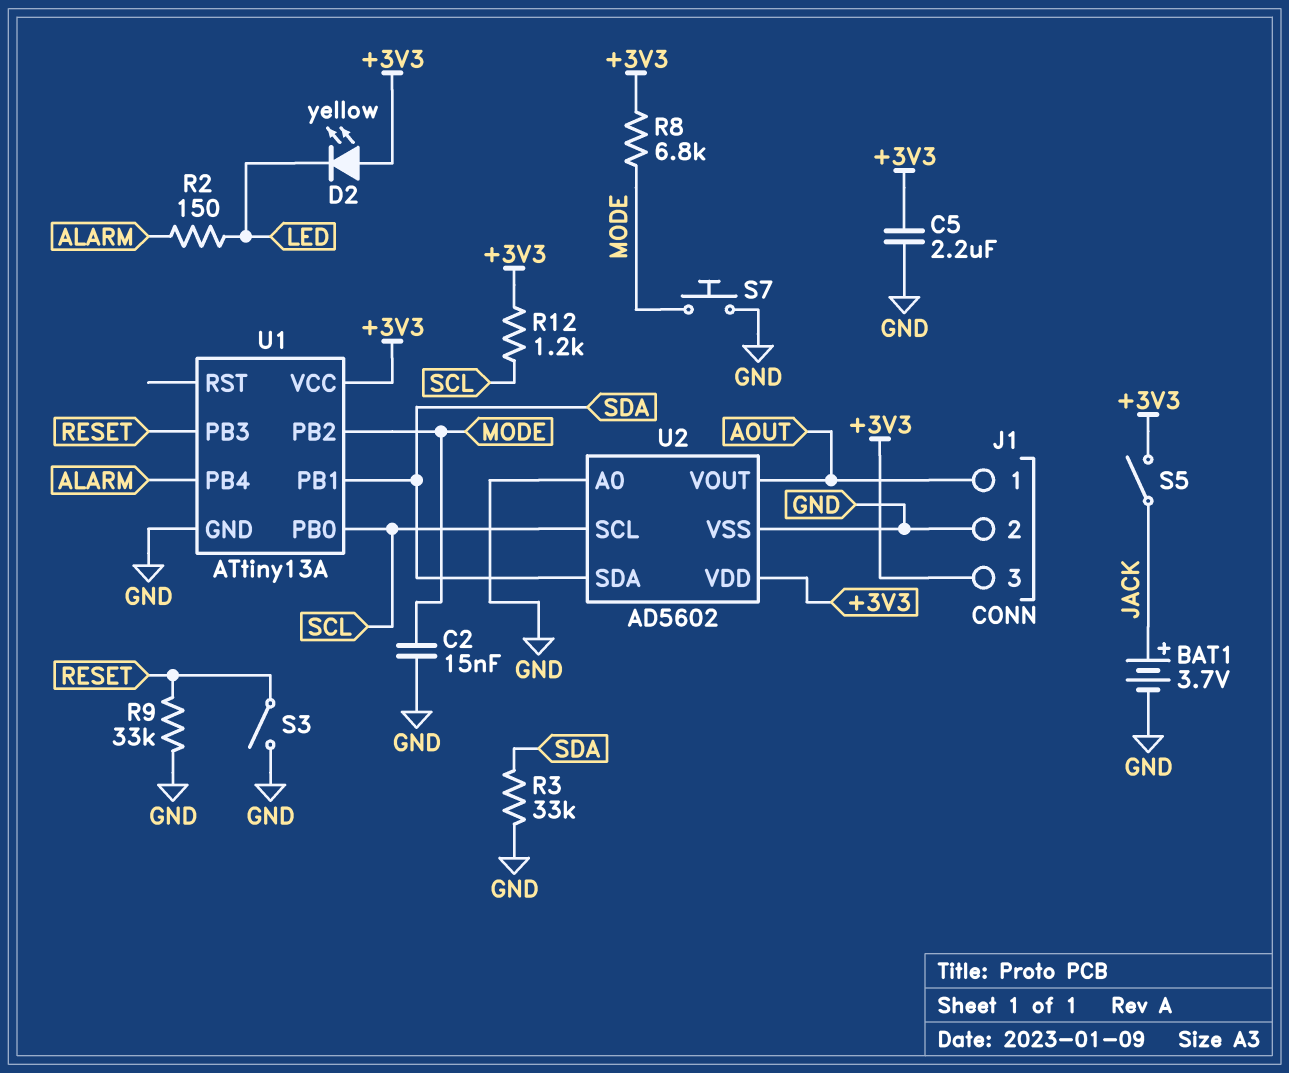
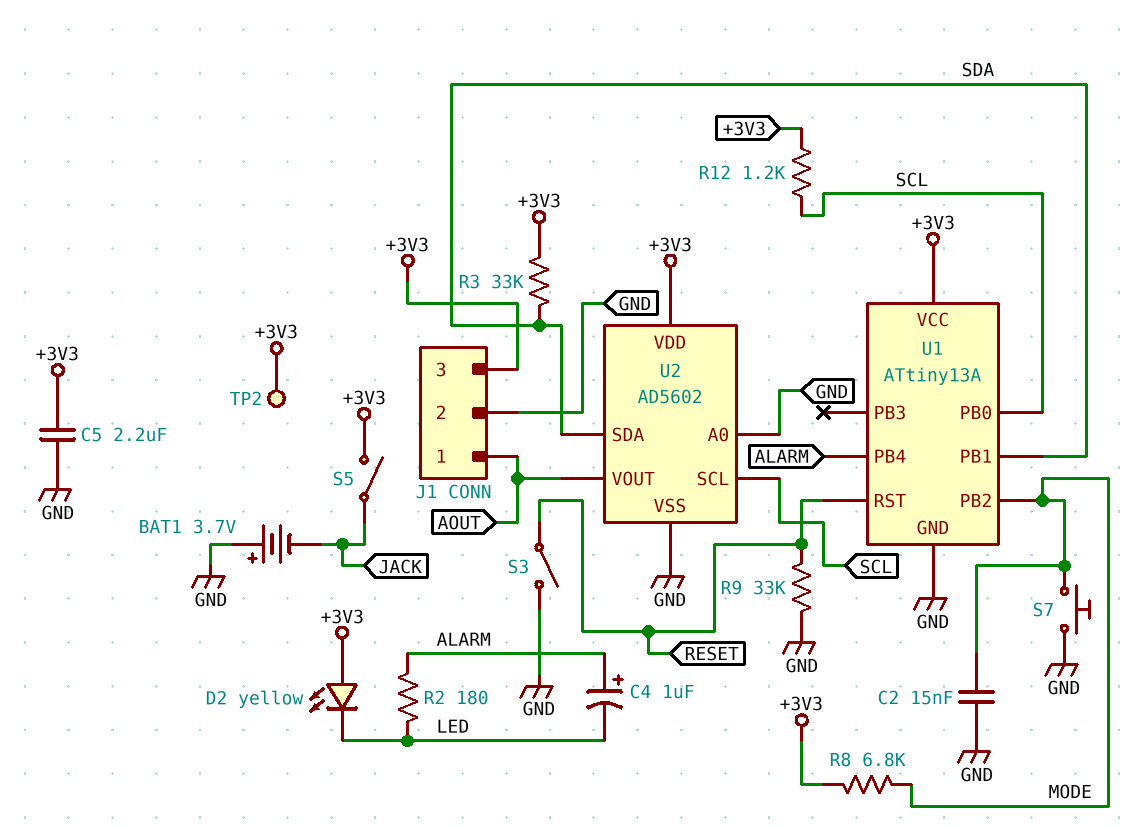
BAT1: 3.7V (plus JACK, minus GND) -> 3.7V (plus GND, minus JACK)
C4: none -> 1uF (plus ALARM, minus LED)
R2: 150 (ALARM, LED) -> 180 (ALARM, LED)
R3: 33k (GND, SDA) -> 33k (+3V3, SDA)
TP2: none -> test point (+3V3)
U1 pin PB3: RESET -> none
U1 pin RST: none -> RESET

